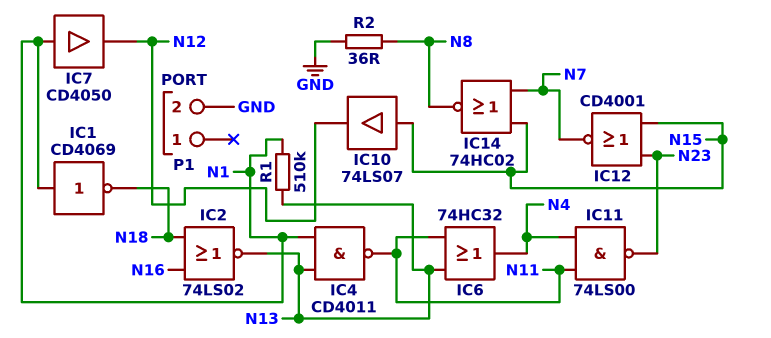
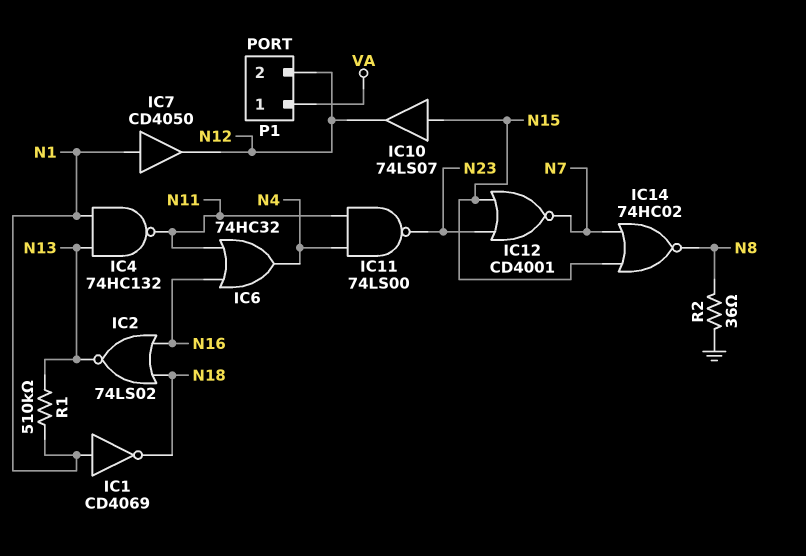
IC4: NAND CD4011 (in N1, in N13, out N11) -> NAND 74HC132 (in N1, in N13, out N11)
IC6: OR 74HC32 (in N11, in N13, out N4) -> OR 74HC32 (in N11, in N16, out N4)
P1 pin 1: none -> VA
P1 pin 2: GND -> N12

